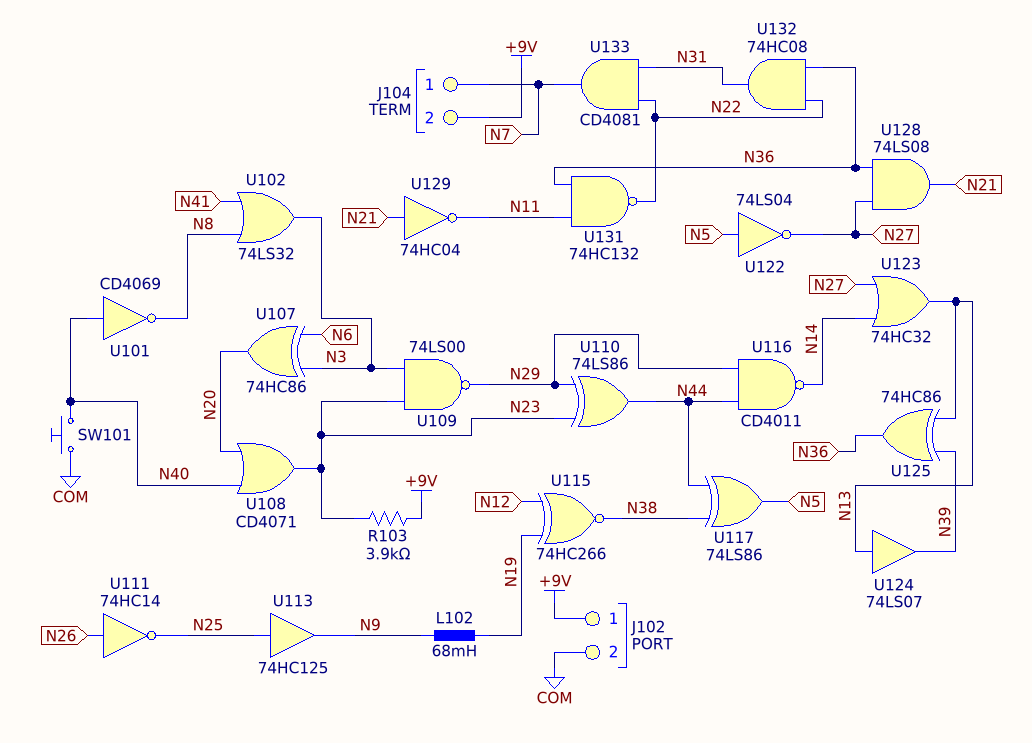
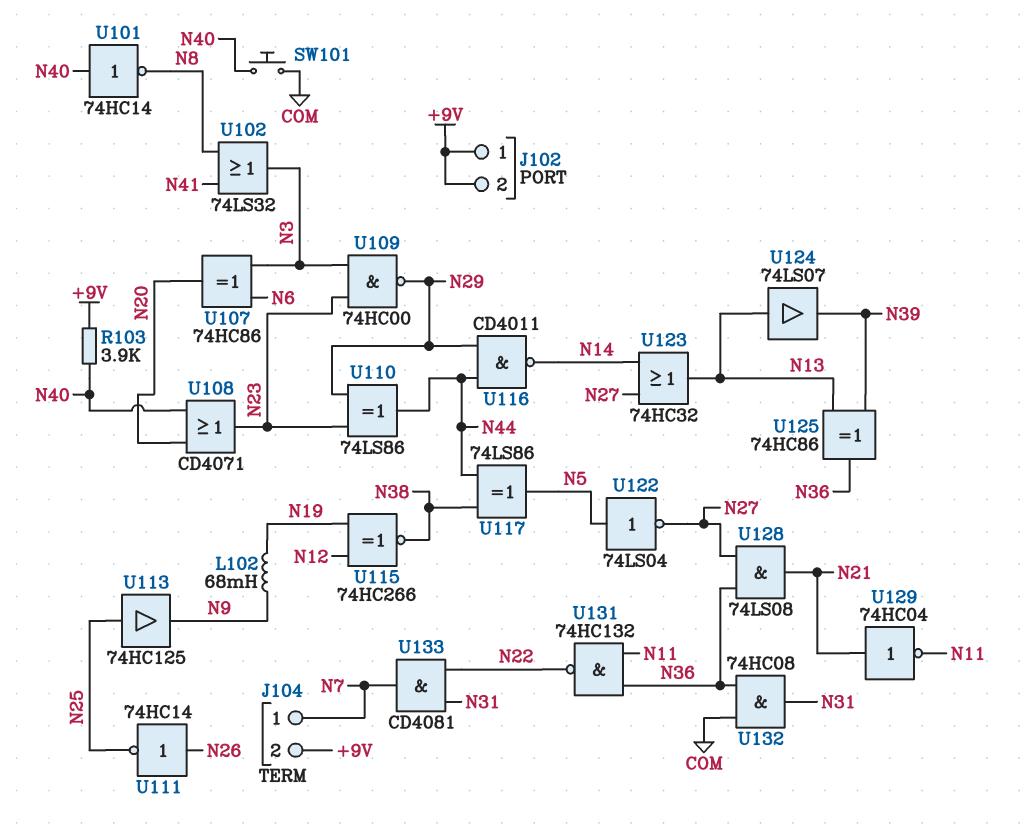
J102 pin 2: COM -> +9V
R103: 3.9k (+9V, N23) -> 3.9k (+9V, N40)
U101: NOT CD4069 (in N40, out N8) -> NOT 74HC14 (in N40, out N8)
U109: NAND 74LS00 (in N3, in N23, out N29) -> NAND 74HC00 (in N3, in N23, out N29)
U132: AND 74HC08 (in N22, in N36, out N31) -> AND 74HC08 (in COM, in N36, out N31)

